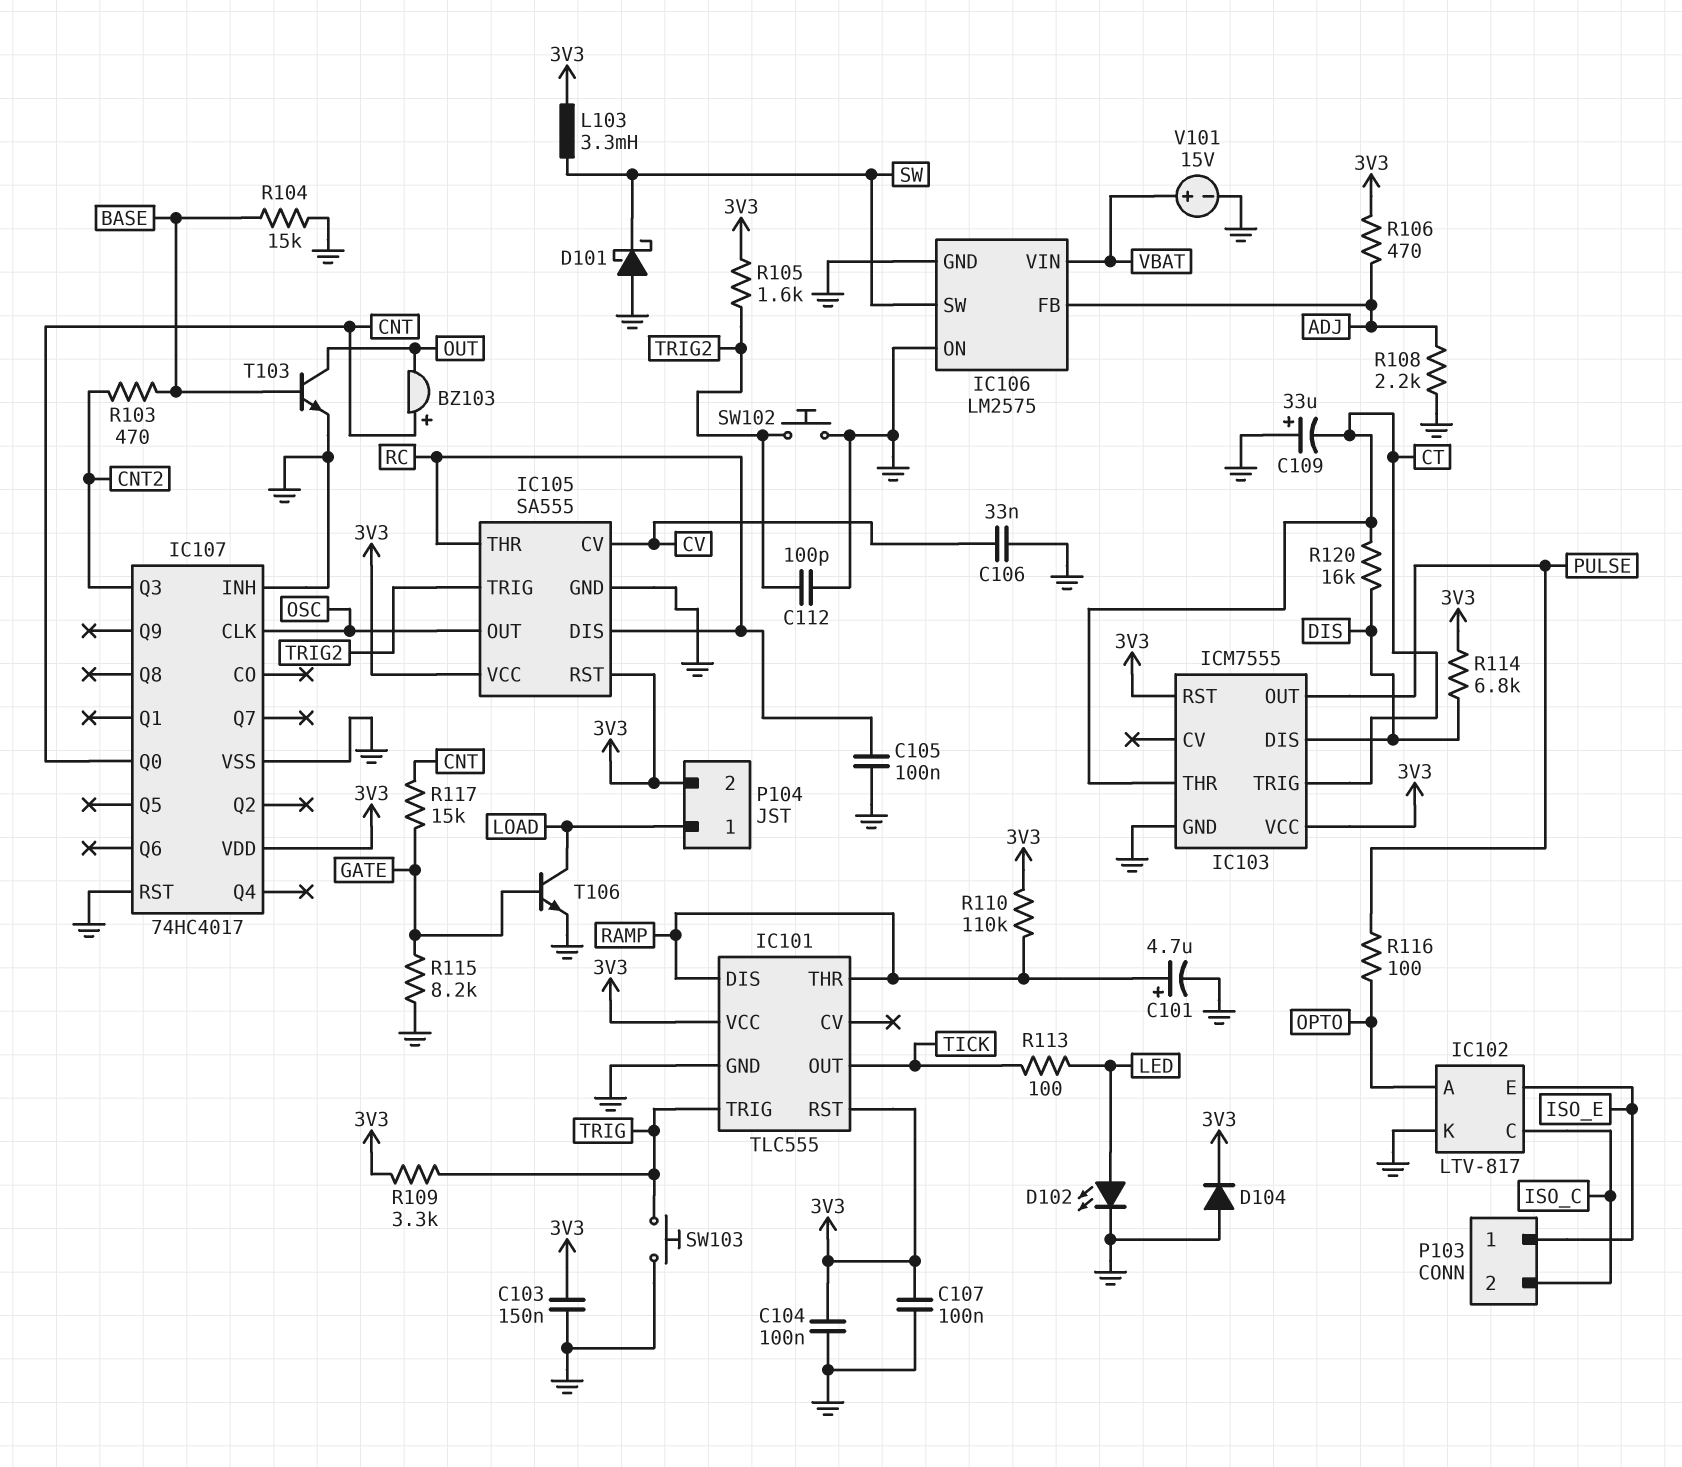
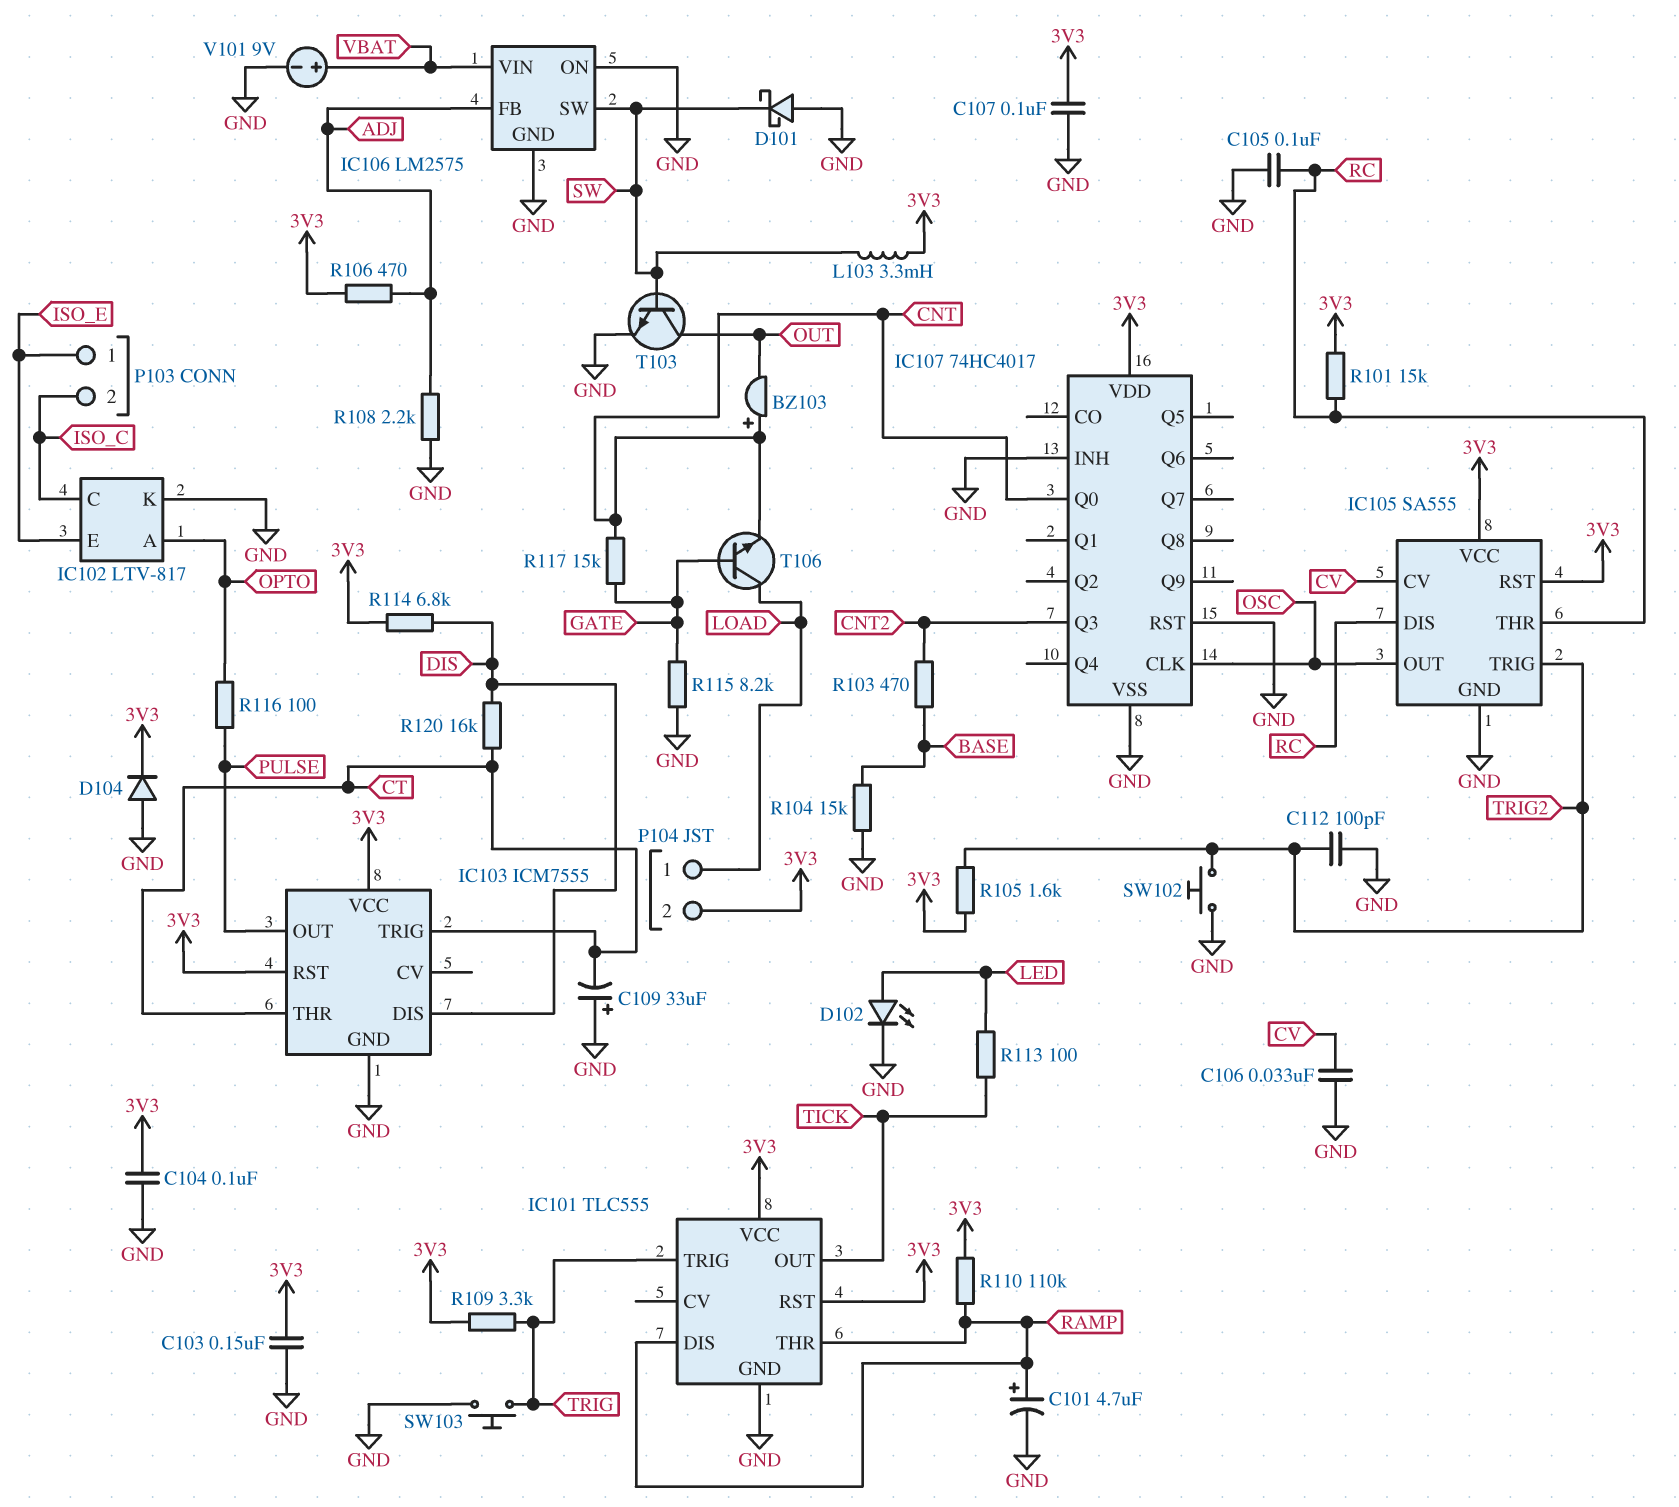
R101: none -> 15k (3V3, RC)
T103: NPN (B BASE, C OUT, E GND) -> NPN (B SW, C OUT, E GND)
T106: NPN (B GATE, C LOAD, E GND) -> NPN (B GATE, C LOAD, E CNT)
V101: 15V (plus VBAT, minus GND) -> 9V (plus VBAT, minus GND)

